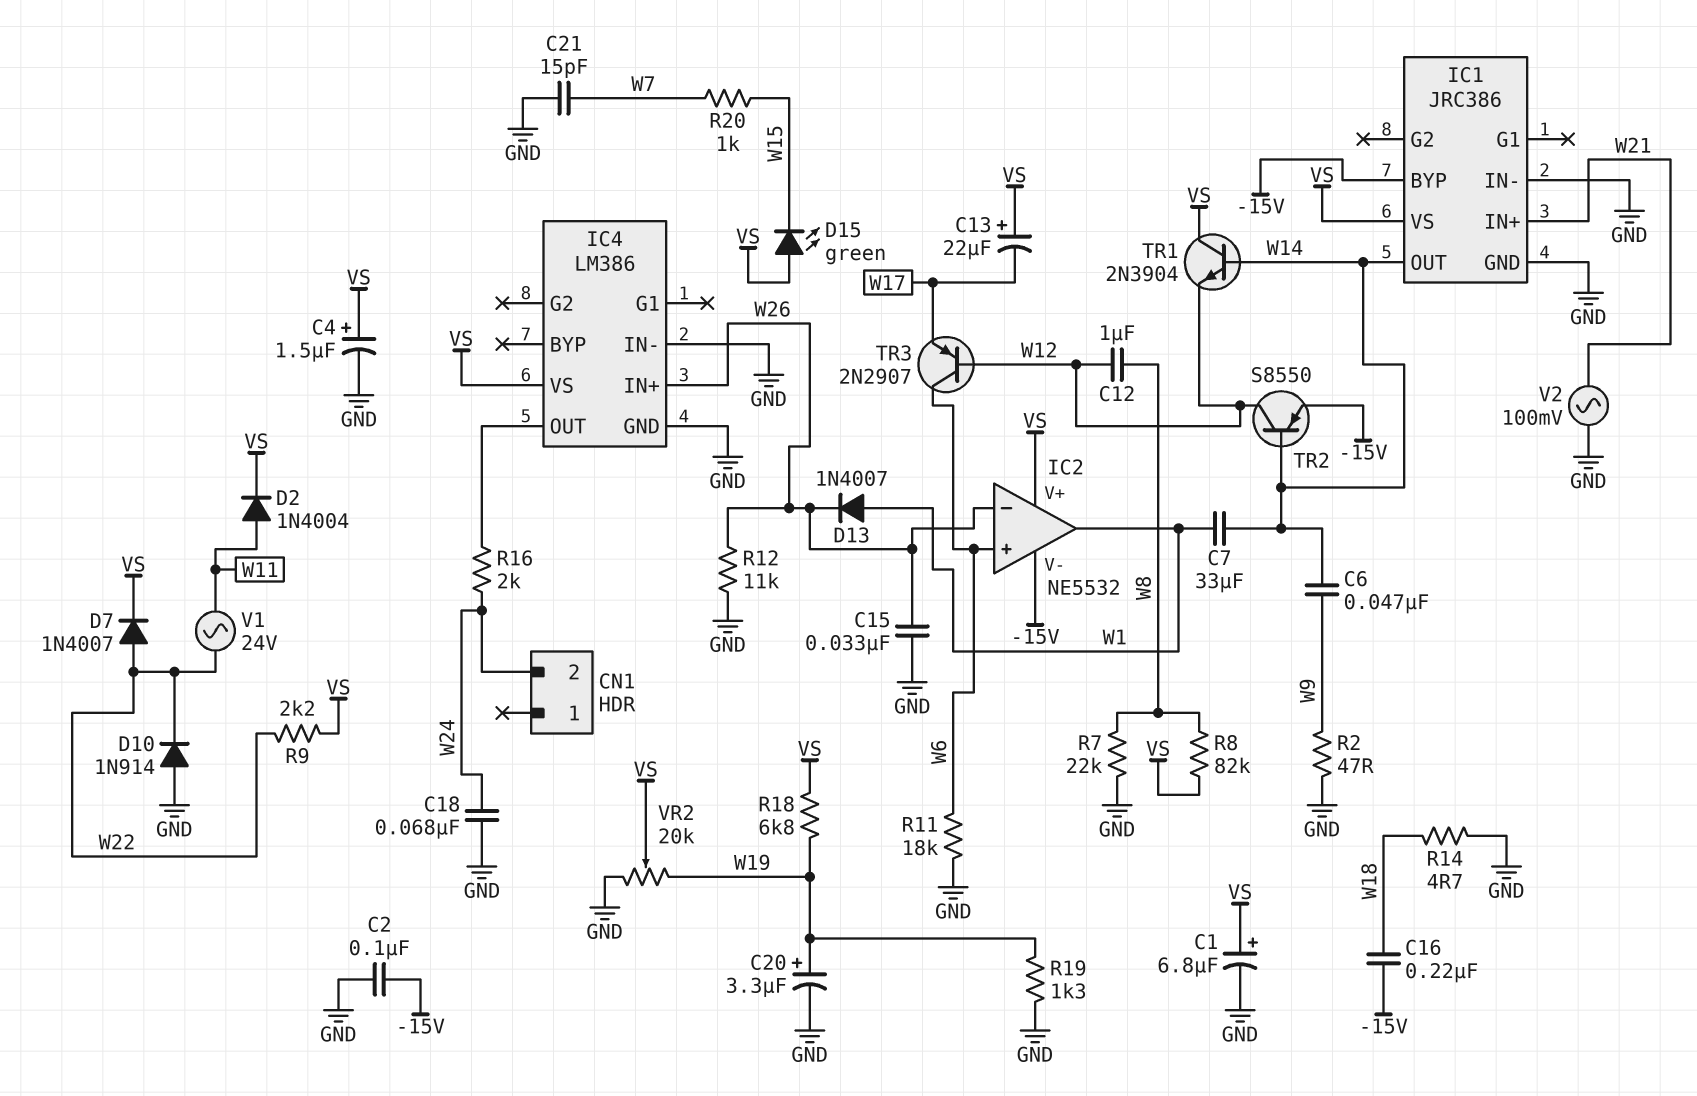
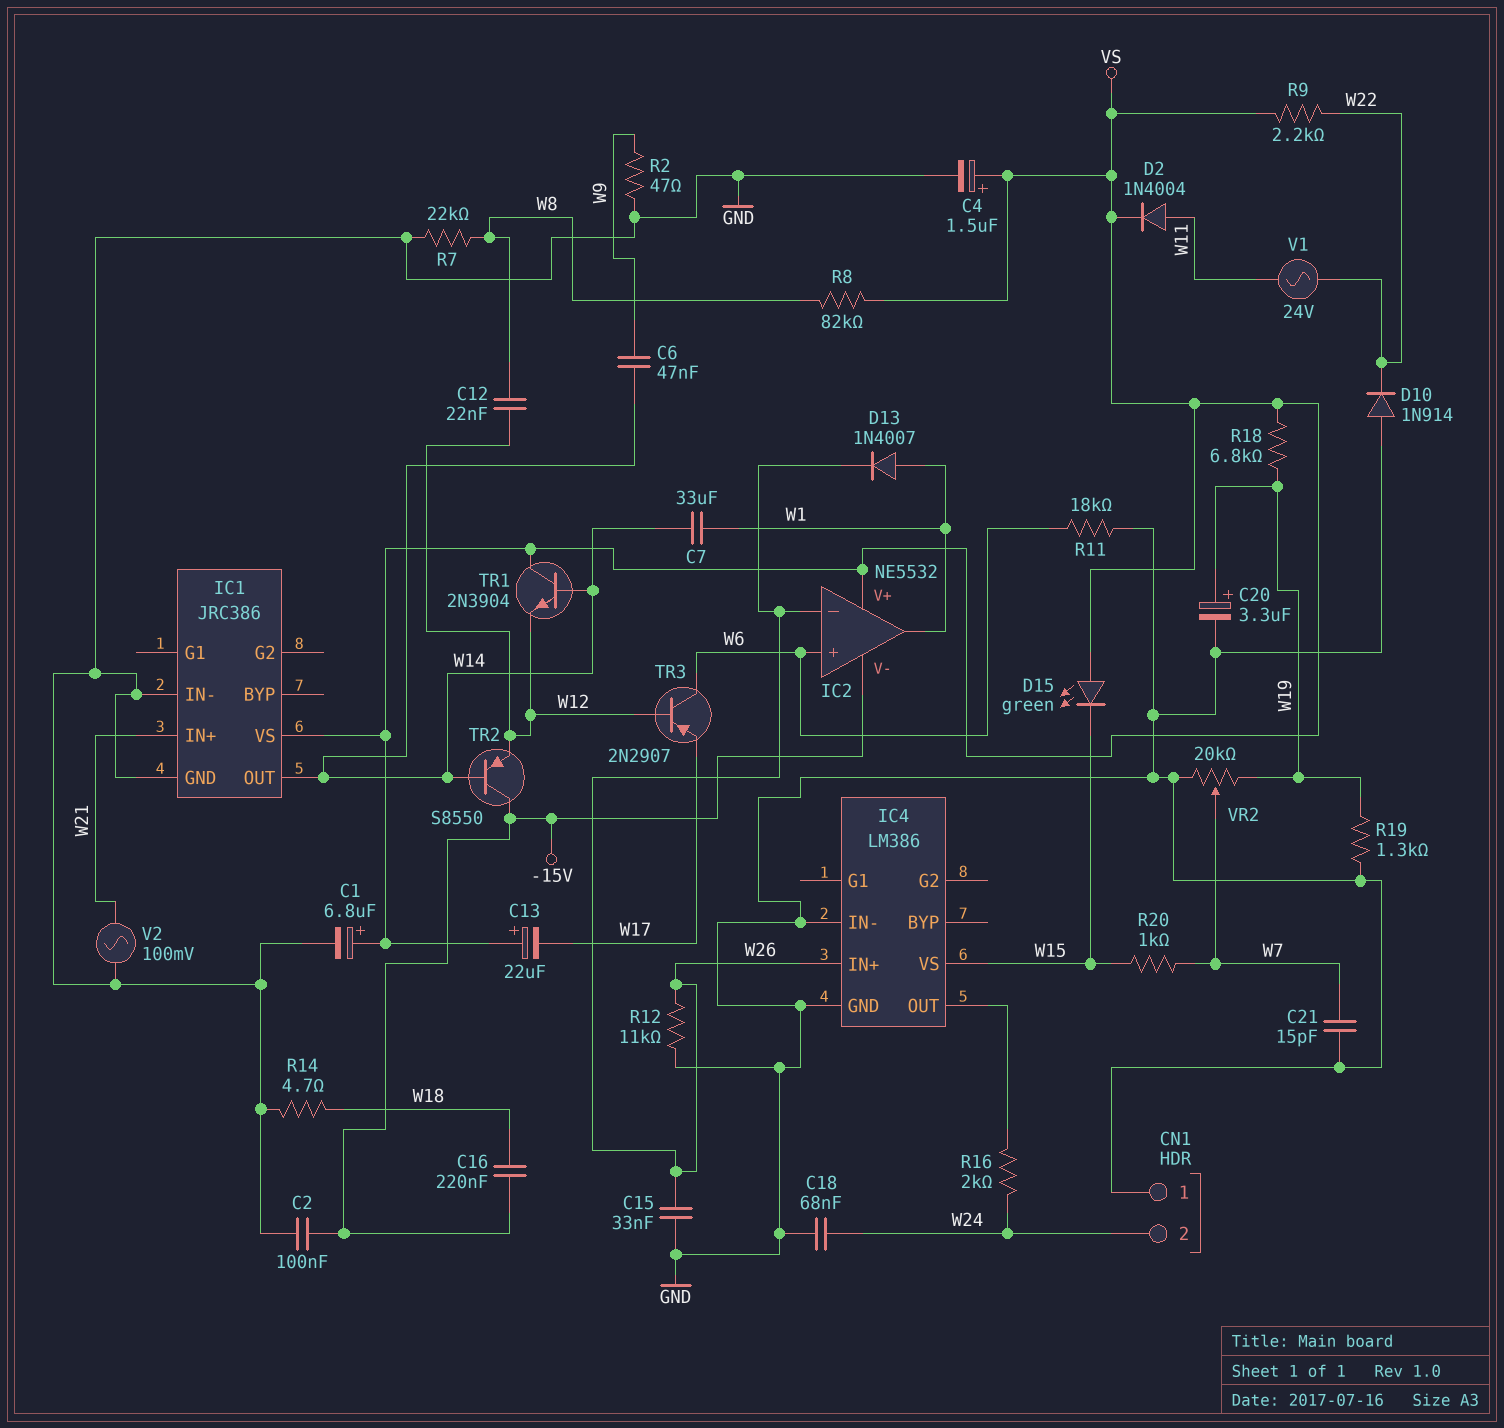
C12: 1uF (W8, W12) -> 22nF (W8, W12)
CN1 pin 1: none -> GND
D7: diode 1N4007 (A W22, K VS) -> none
IC1 pin BYP: -15V -> none
IC4 pin VS: VS -> W15
TR2: PNP S8550 (B W14, C W12, E -15V) -> PNP S8550 (B W14, C -15V, E W12)
VR2: 20k (GND, W19, wiper VS) -> 20k (GND, W19, wiper W7)

